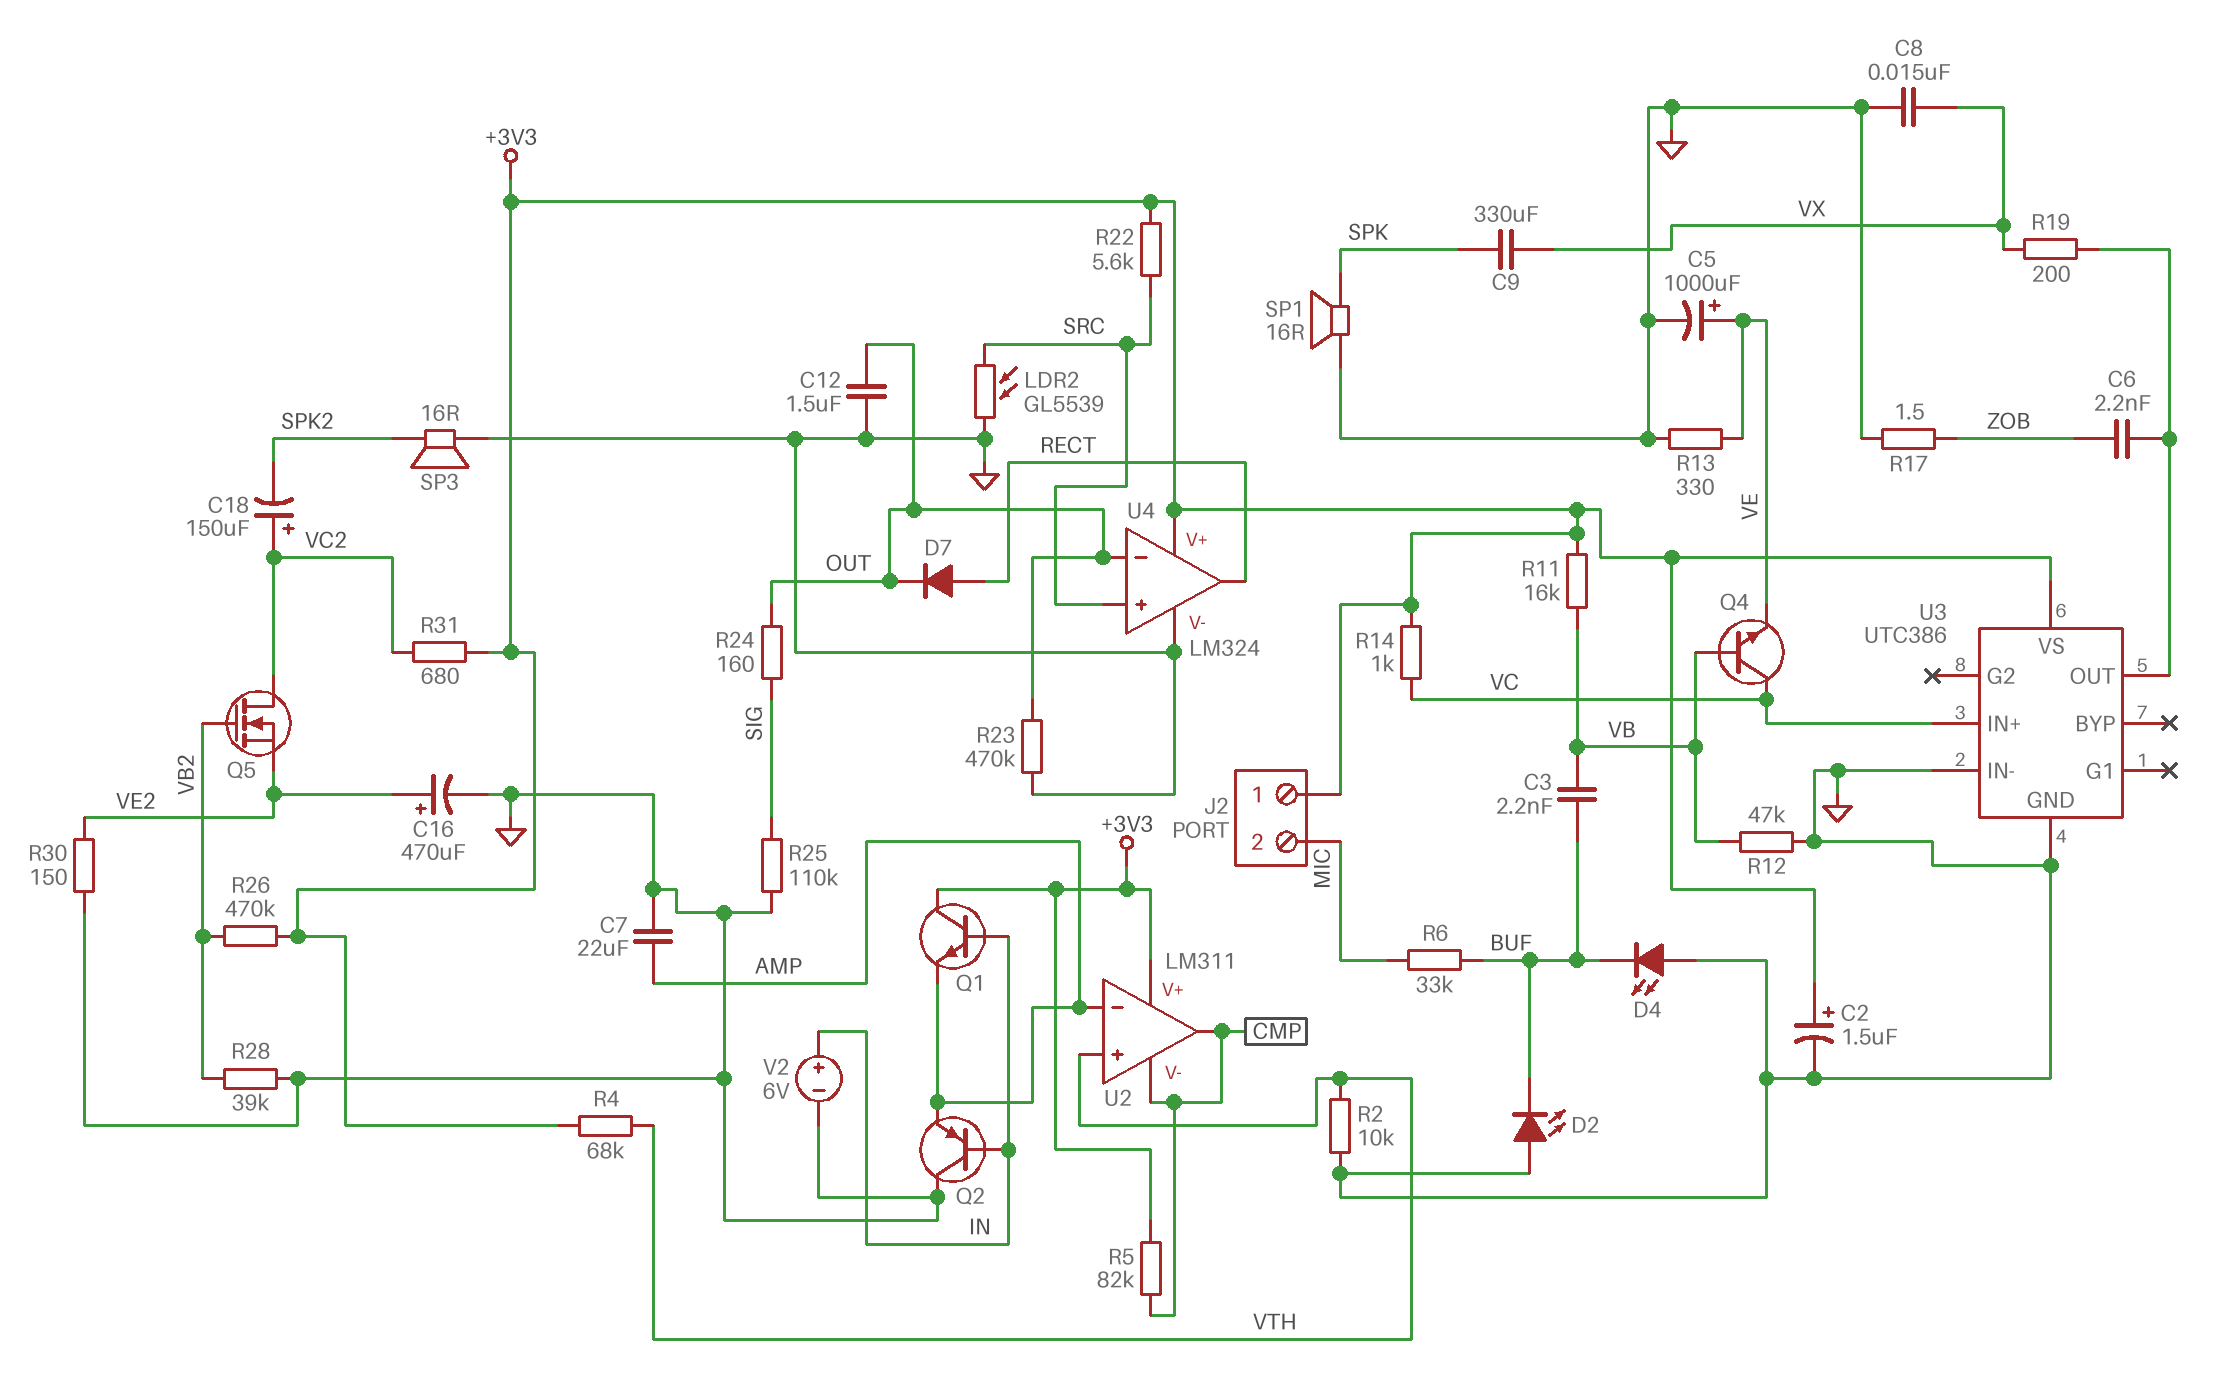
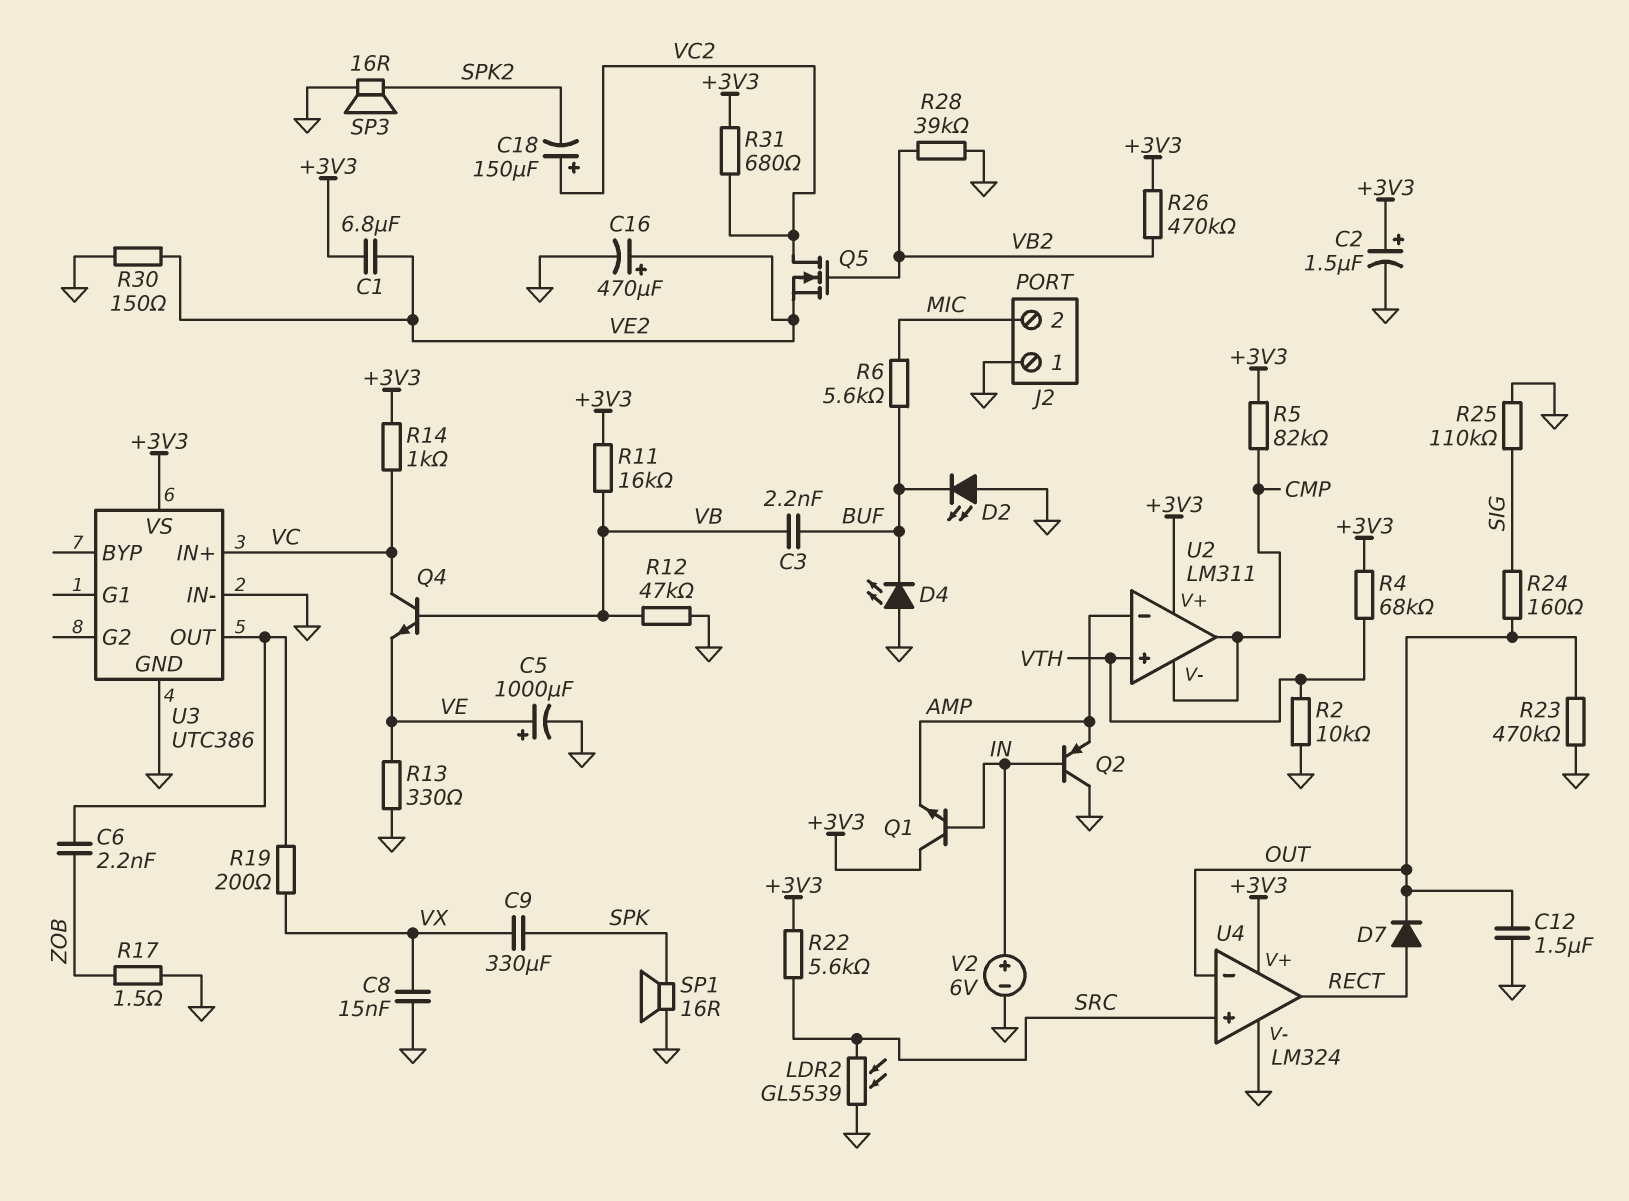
C1: none -> 6.8uF (+3V3, VE2)
C7: 22uF (AMP, GND) -> none
J2 pin 1: +3V3 -> GND
R6: 33k (BUF, MIC) -> 5.6k (BUF, MIC)

